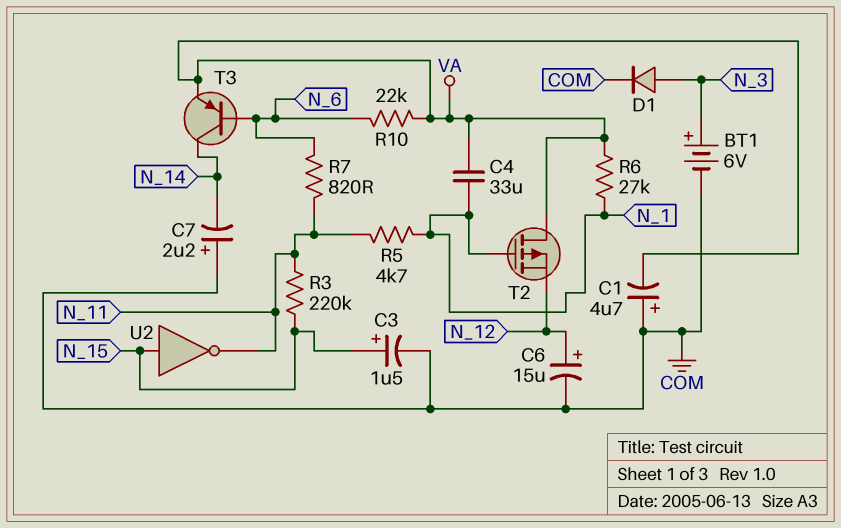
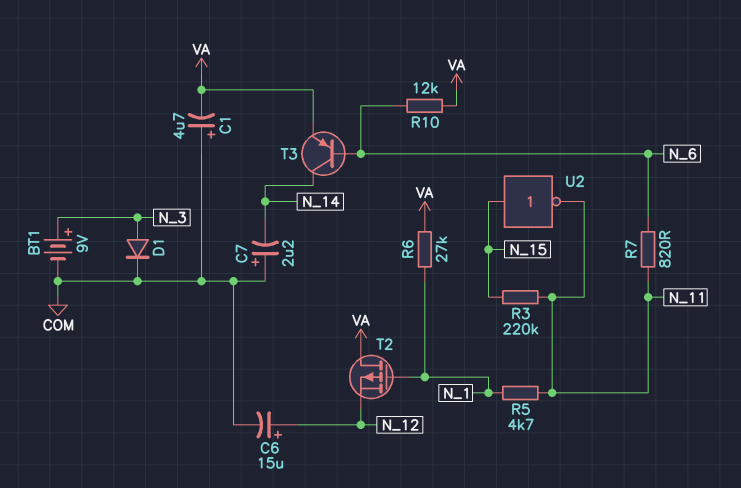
BT1: 6V (plus N_3, minus COM) -> 9V (plus N_3, minus COM)
C3: 1.5uF (plus N_15, minus COM) -> none
C4: 33uF (N_1, VA) -> none
R10: 22k (N_6, VA) -> 12k (N_6, VA)

